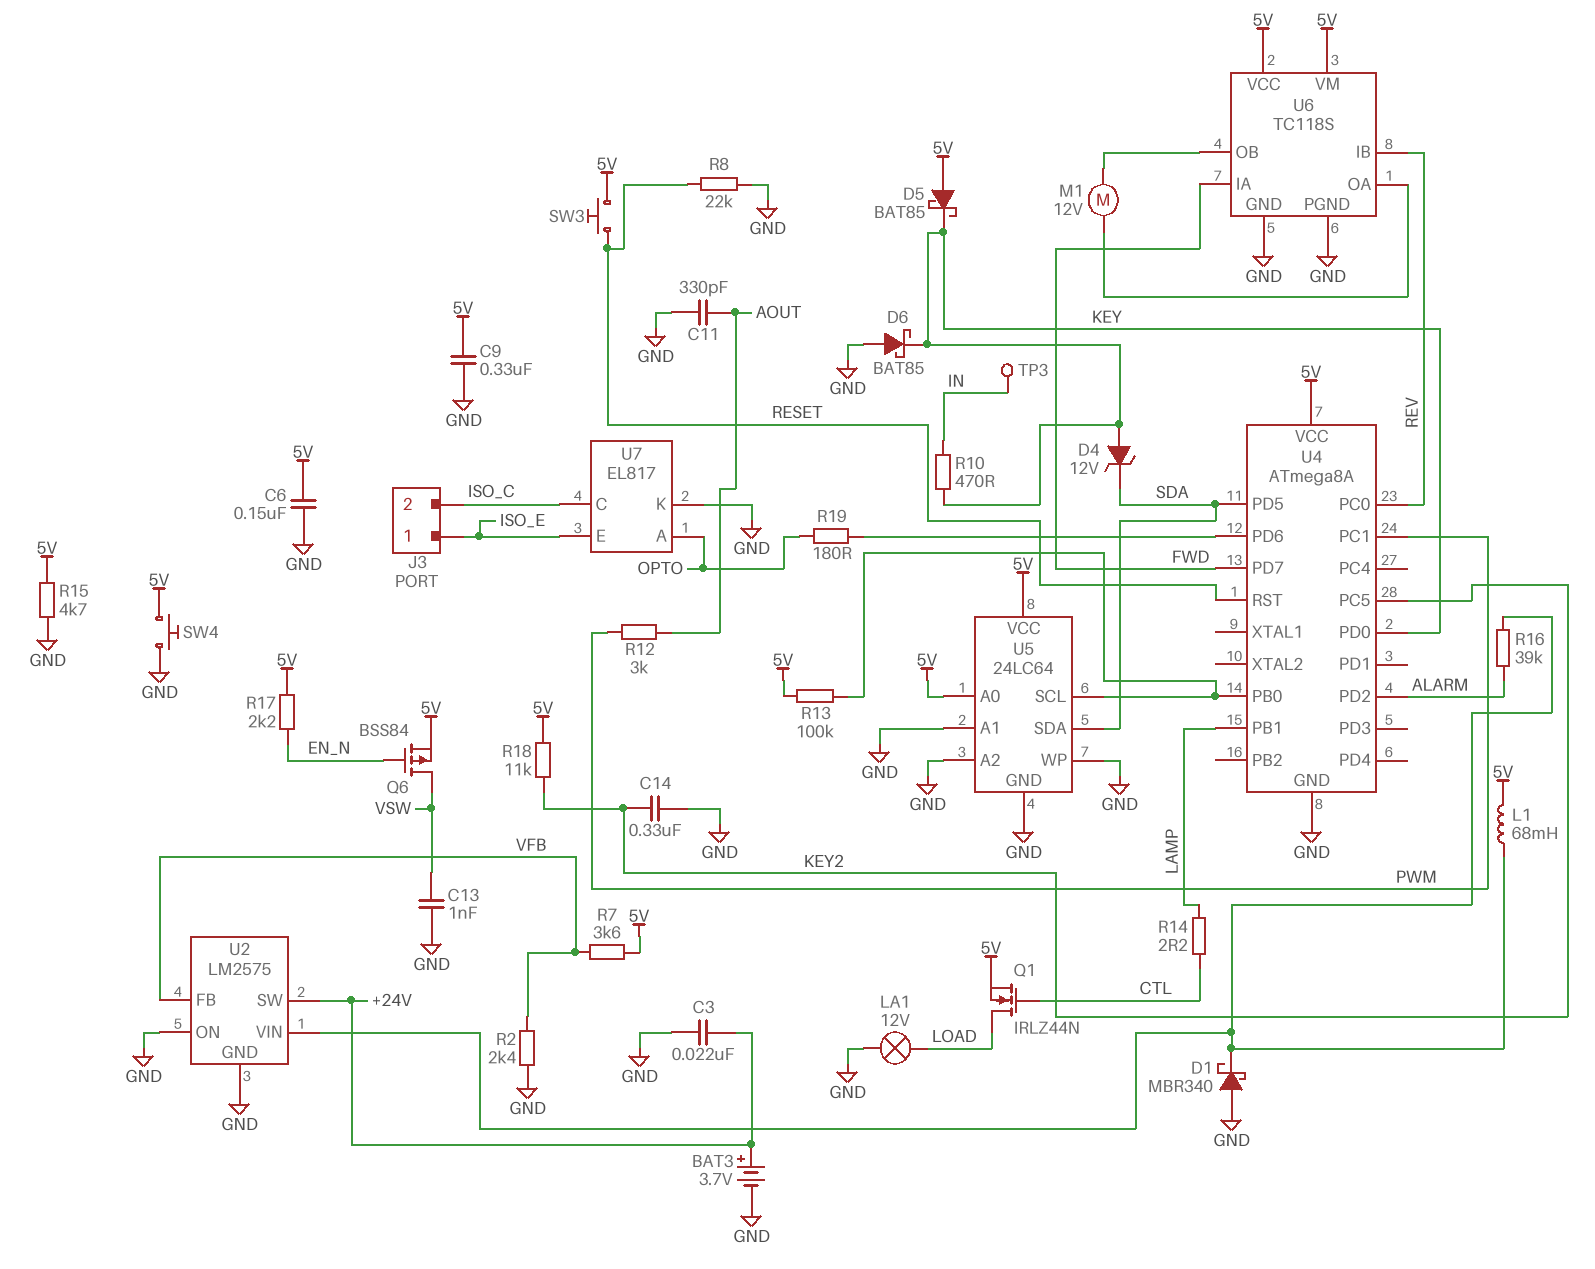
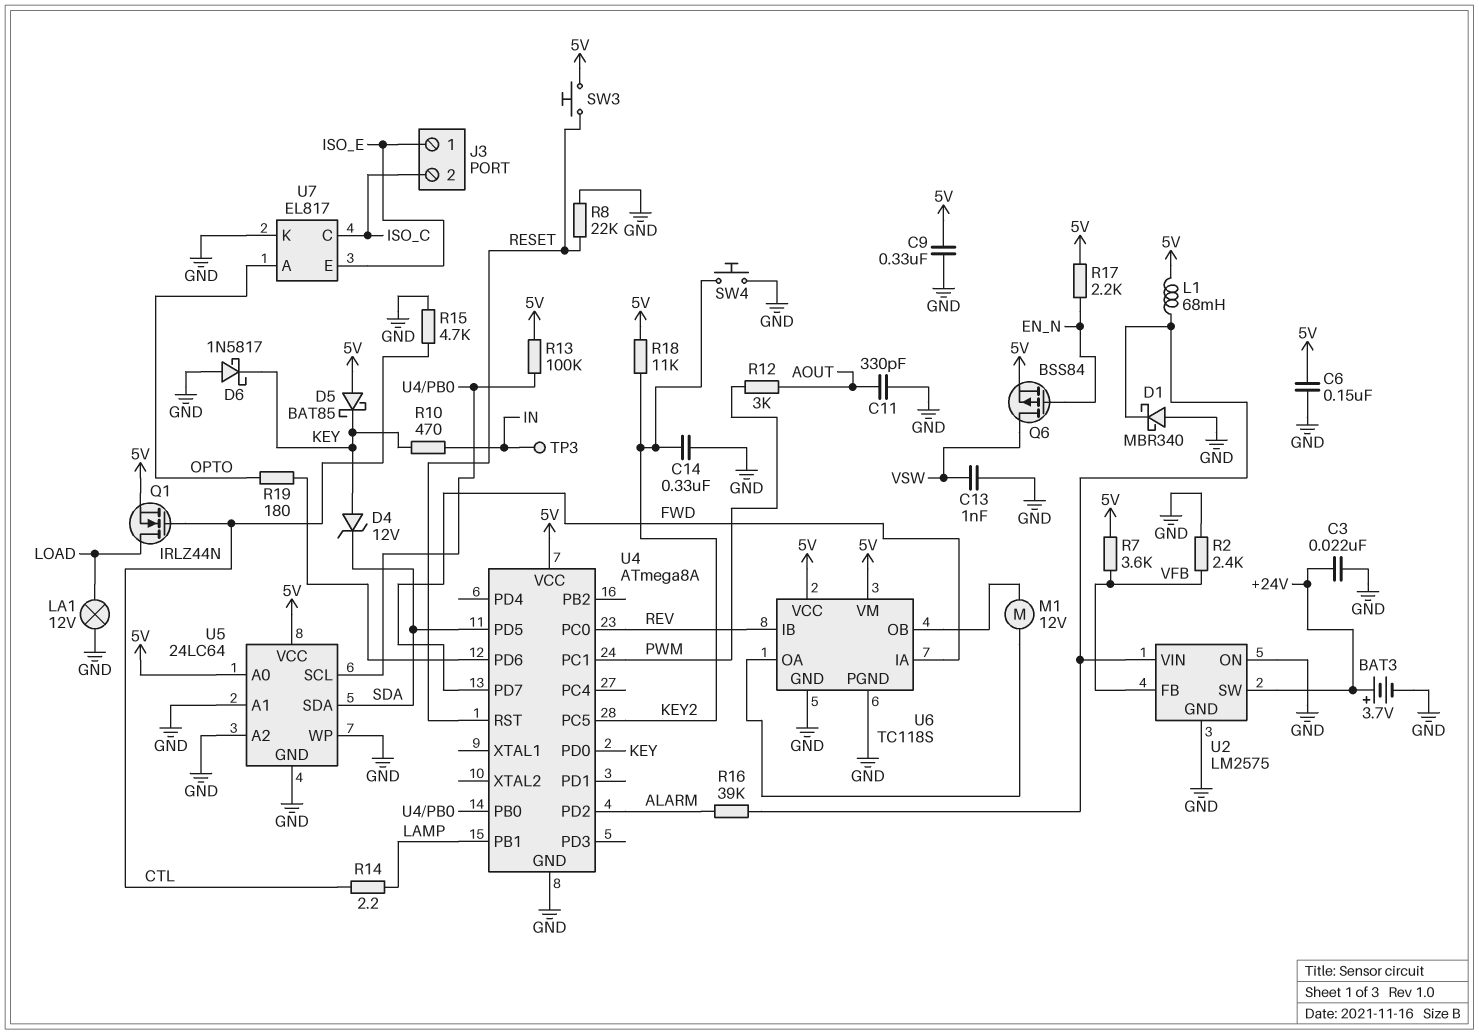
D6: schottky BAT85 (A GND, K KEY) -> schottky 1N5817 (A GND, K KEY)
R15: 4.7k (5V, GND) -> 4.7k (CTL, GND)
SW4: button (5V, GND) -> button (GND, KEY2)

